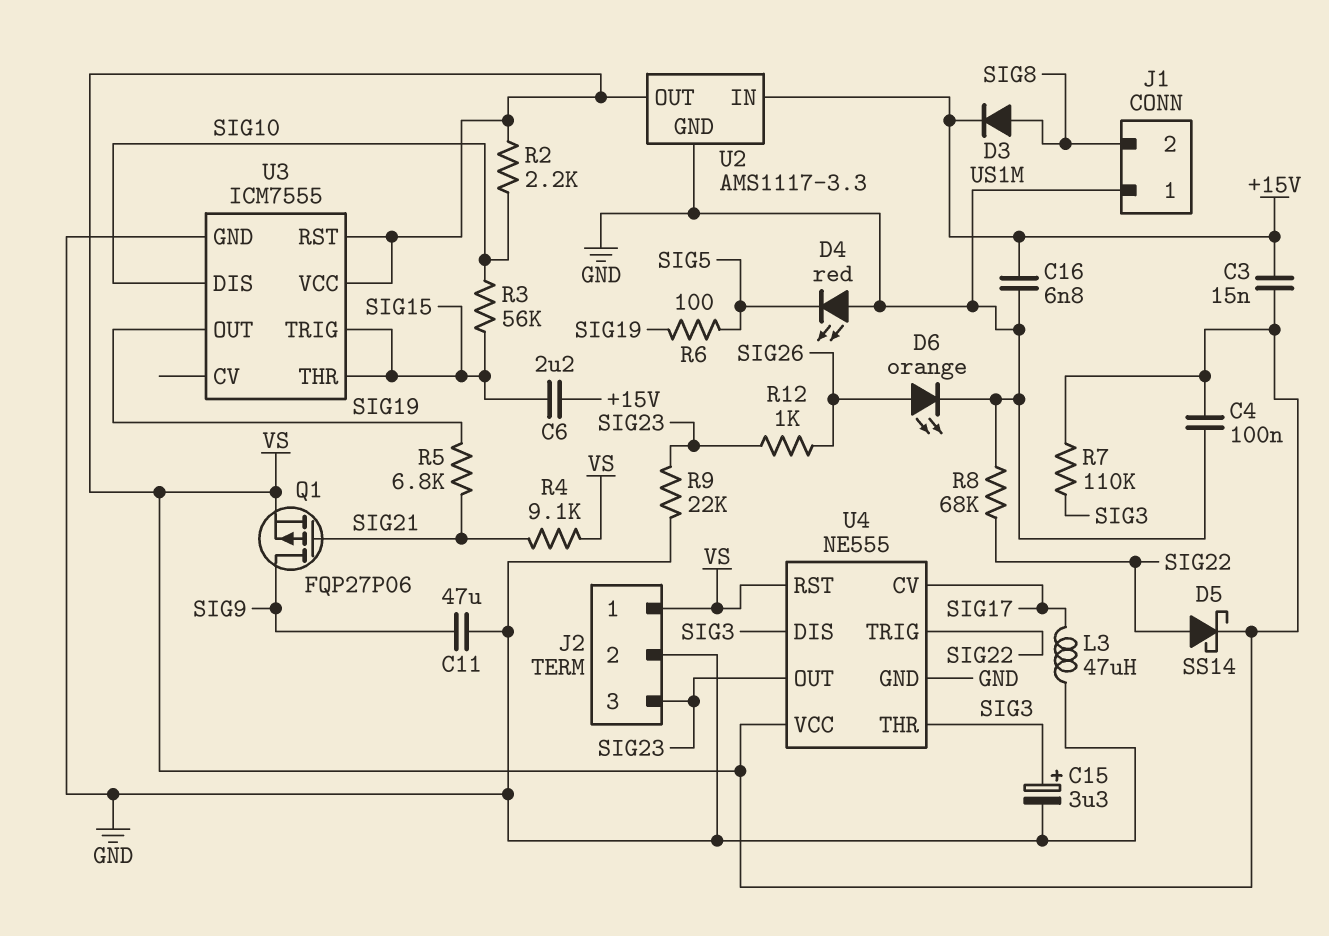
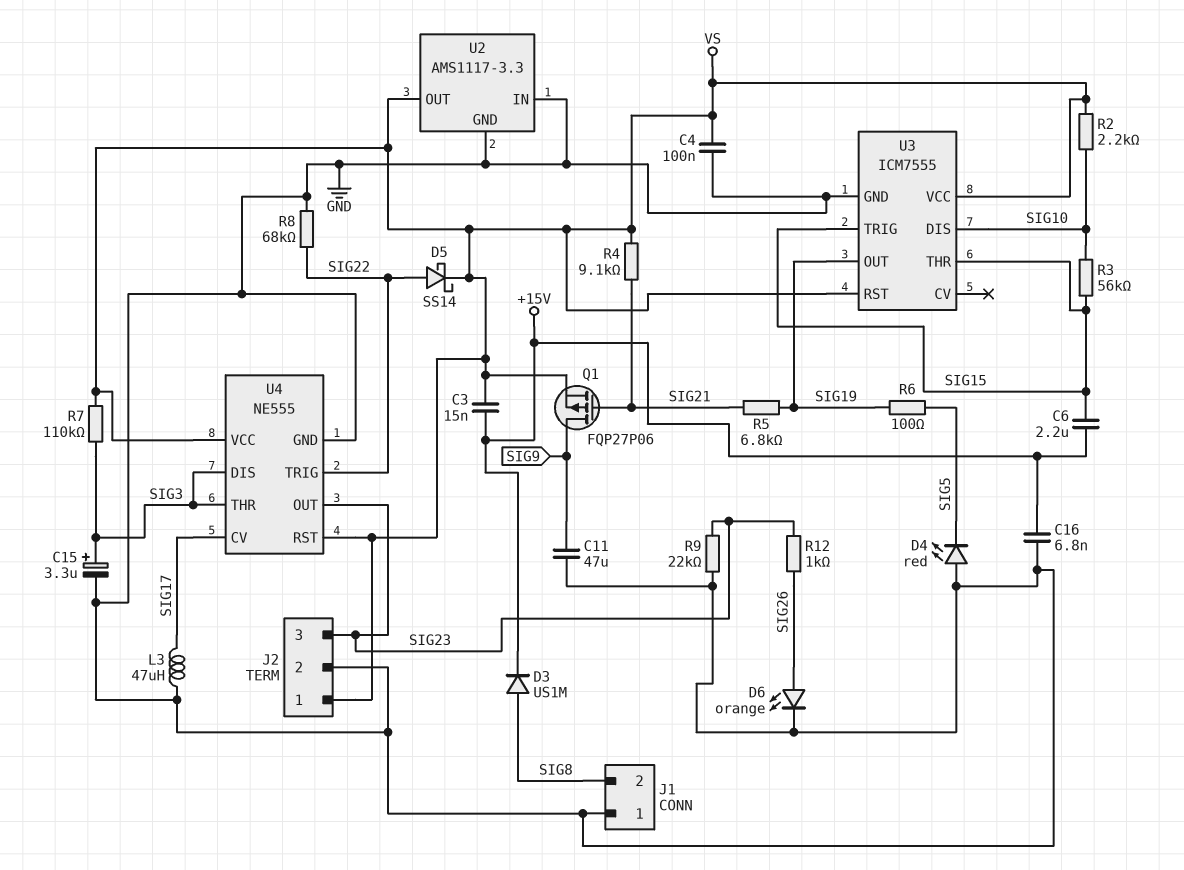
U2 pin IN: +15V -> GND

